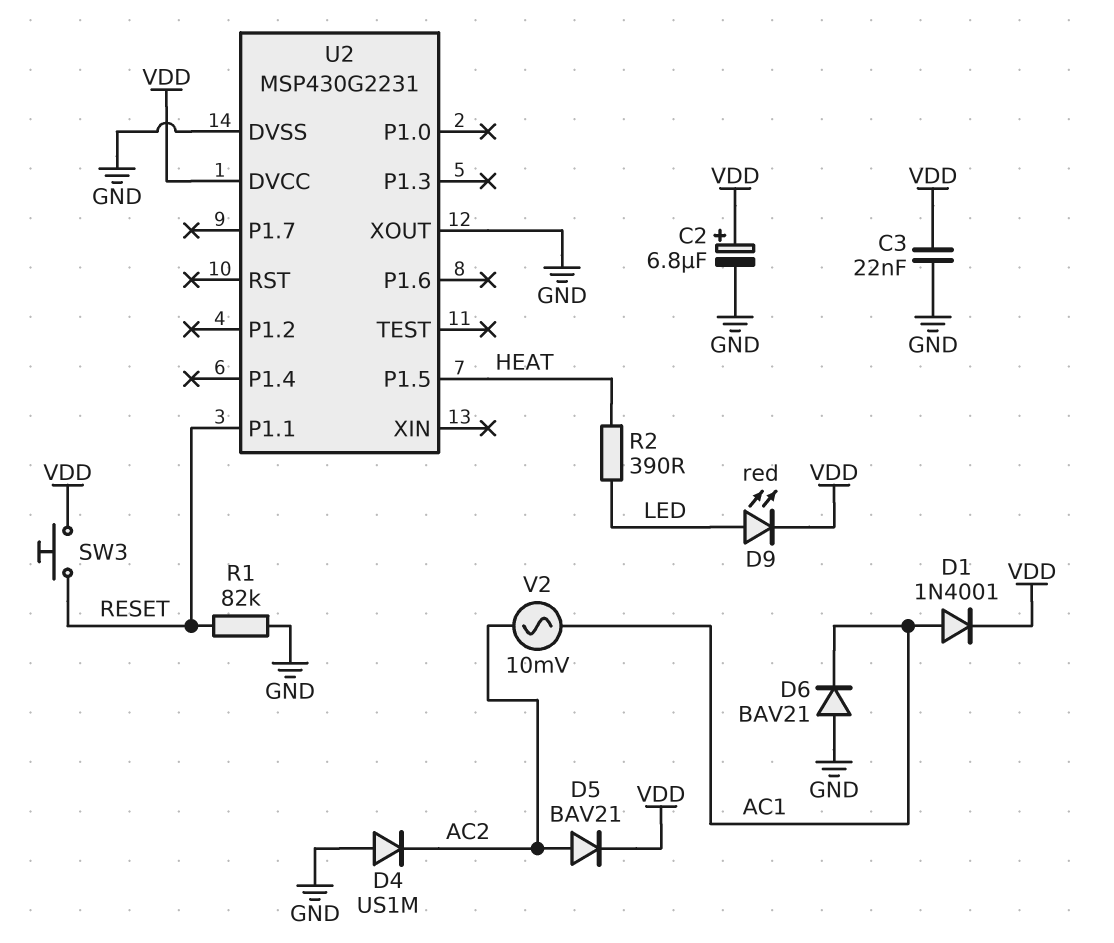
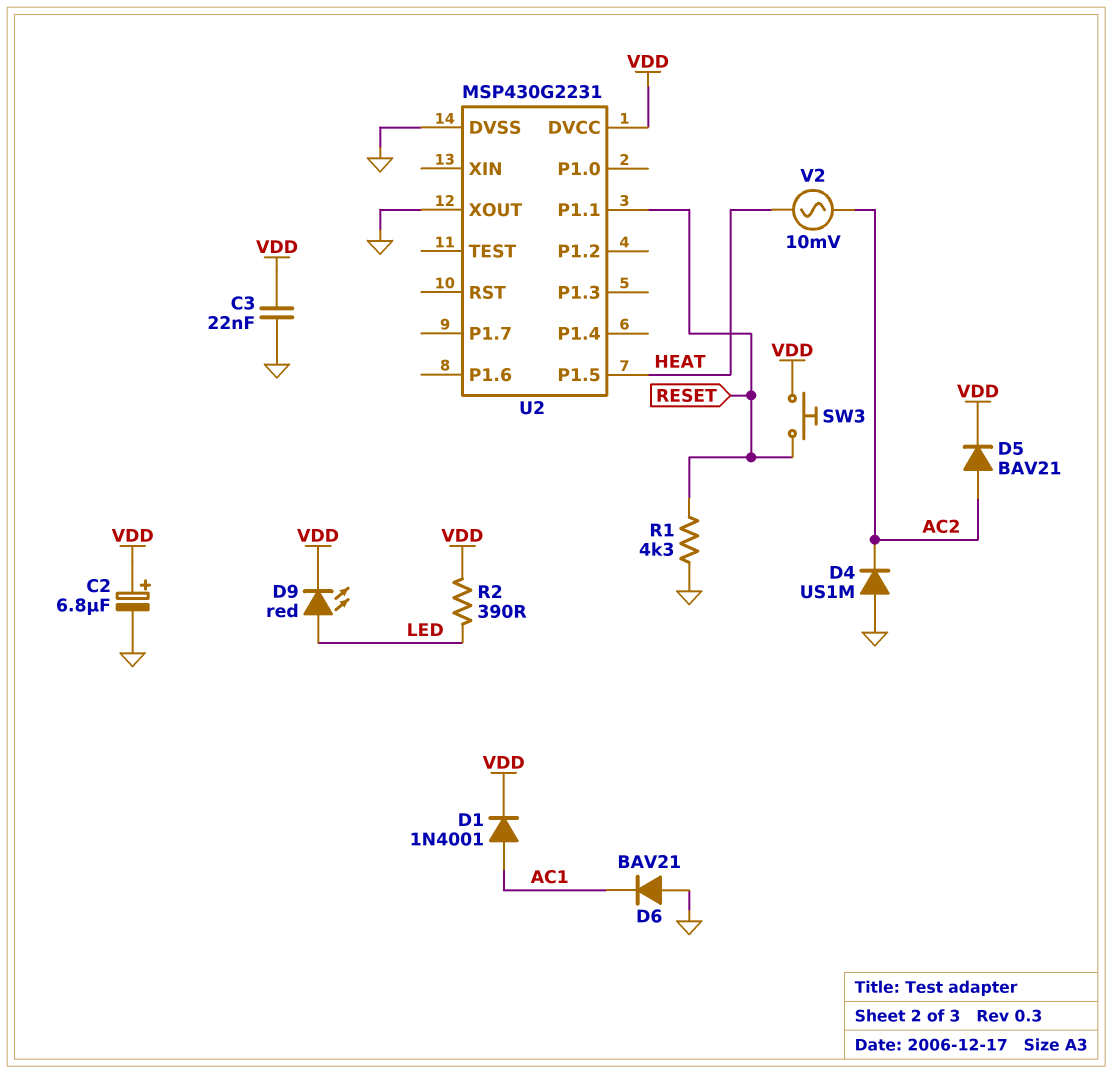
R1: 82k (GND, RESET) -> 4.3k (GND, RESET)
R2: 390 (HEAT, LED) -> 390 (LED, VDD)
V2: AC 10mV (AC1, AC2) -> AC 10mV (AC2, HEAT)

